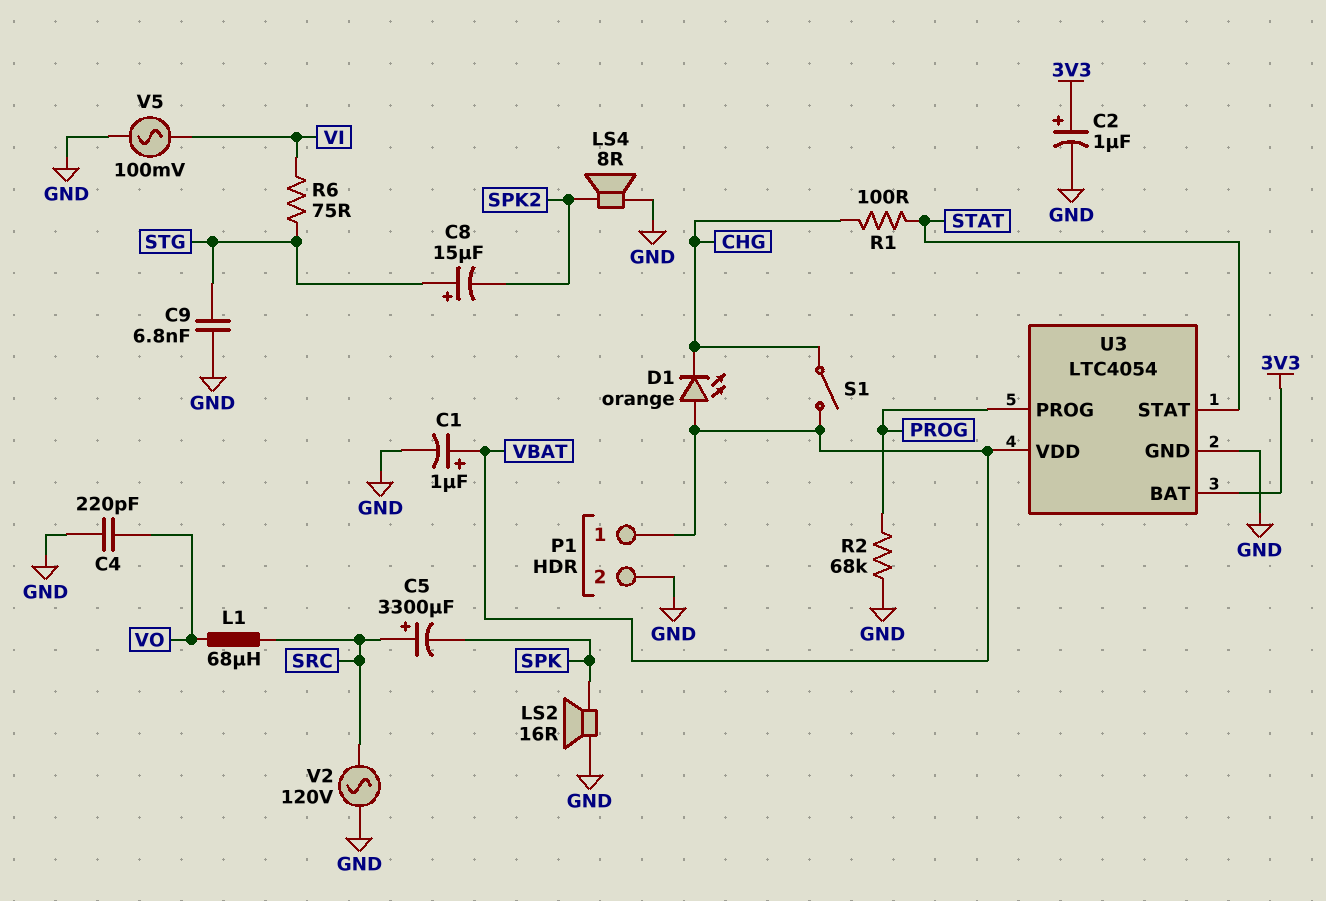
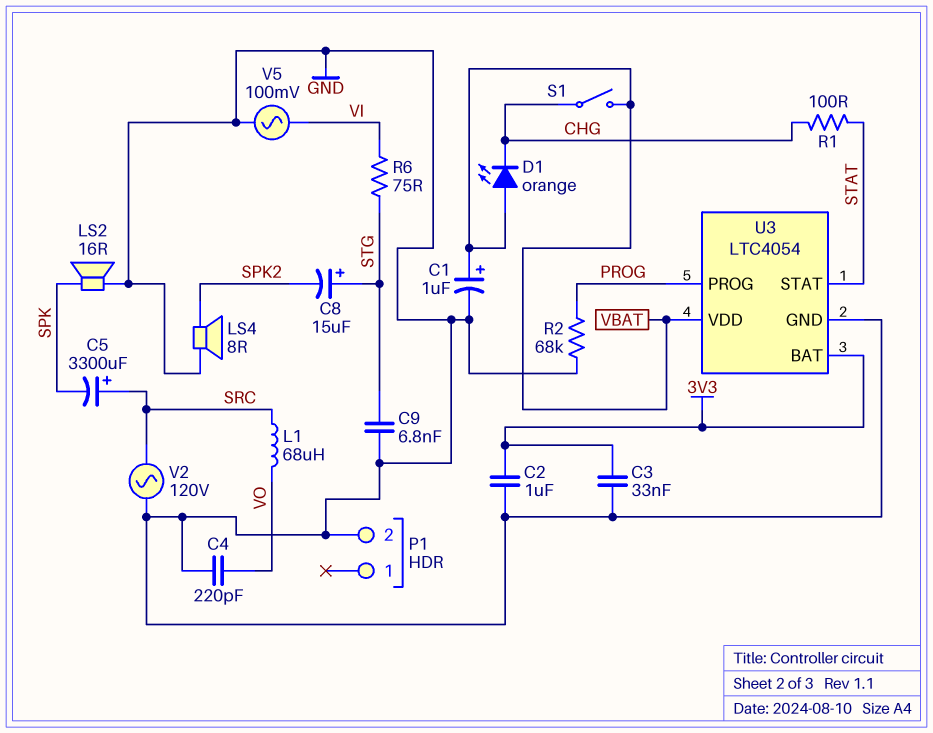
C2: 1uF (plus 3V3, minus GND) -> 1uF (3V3, GND)
C3: none -> 33nF (3V3, GND)
P1 pin 1: VBAT -> none

